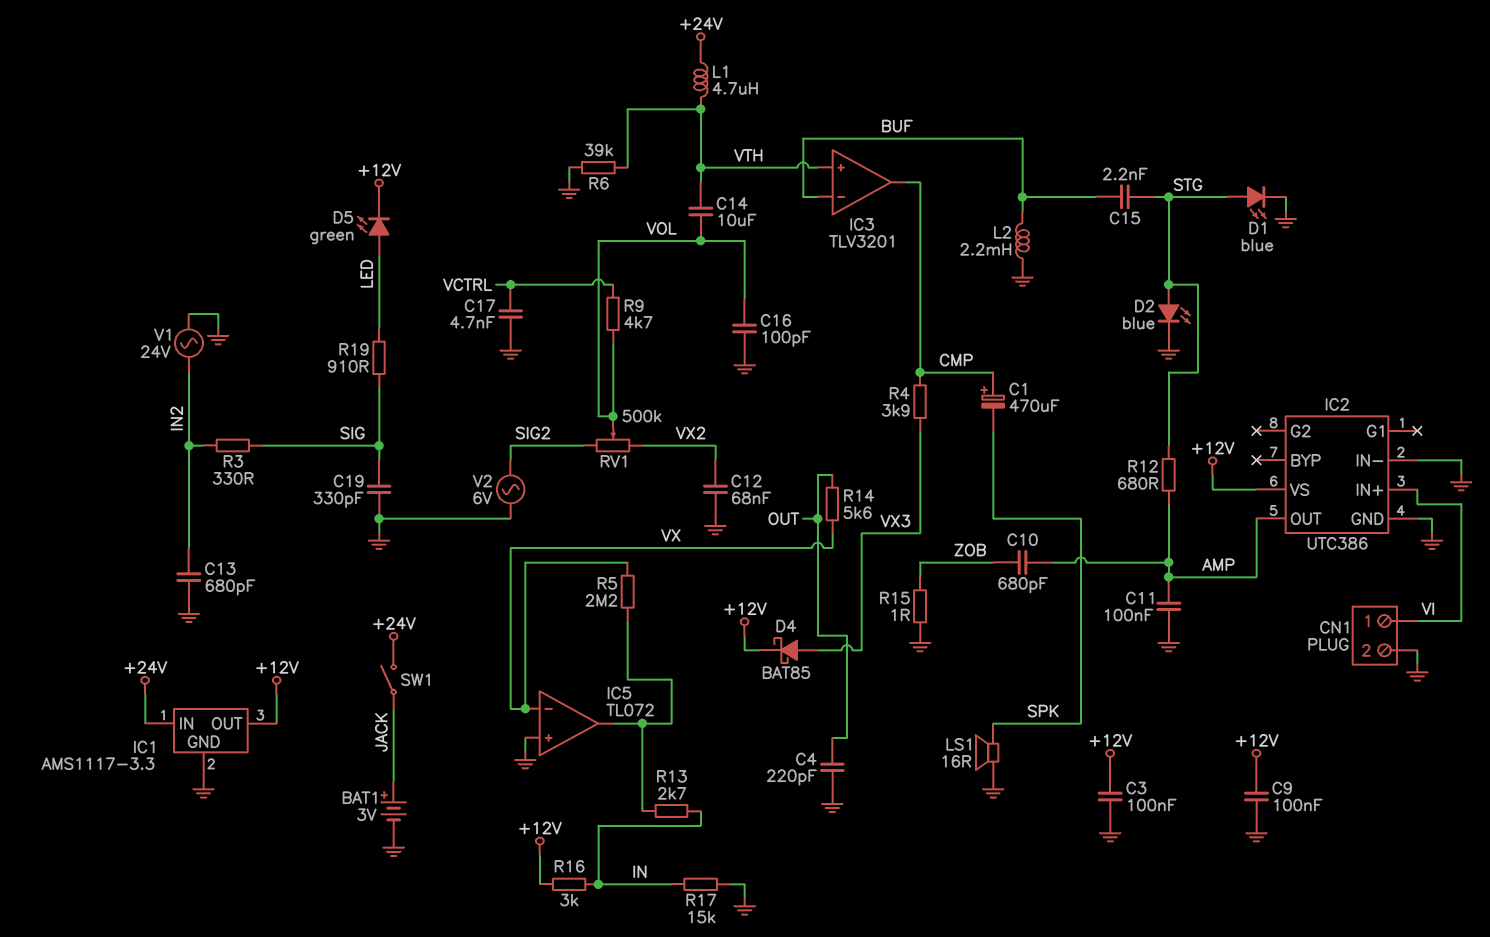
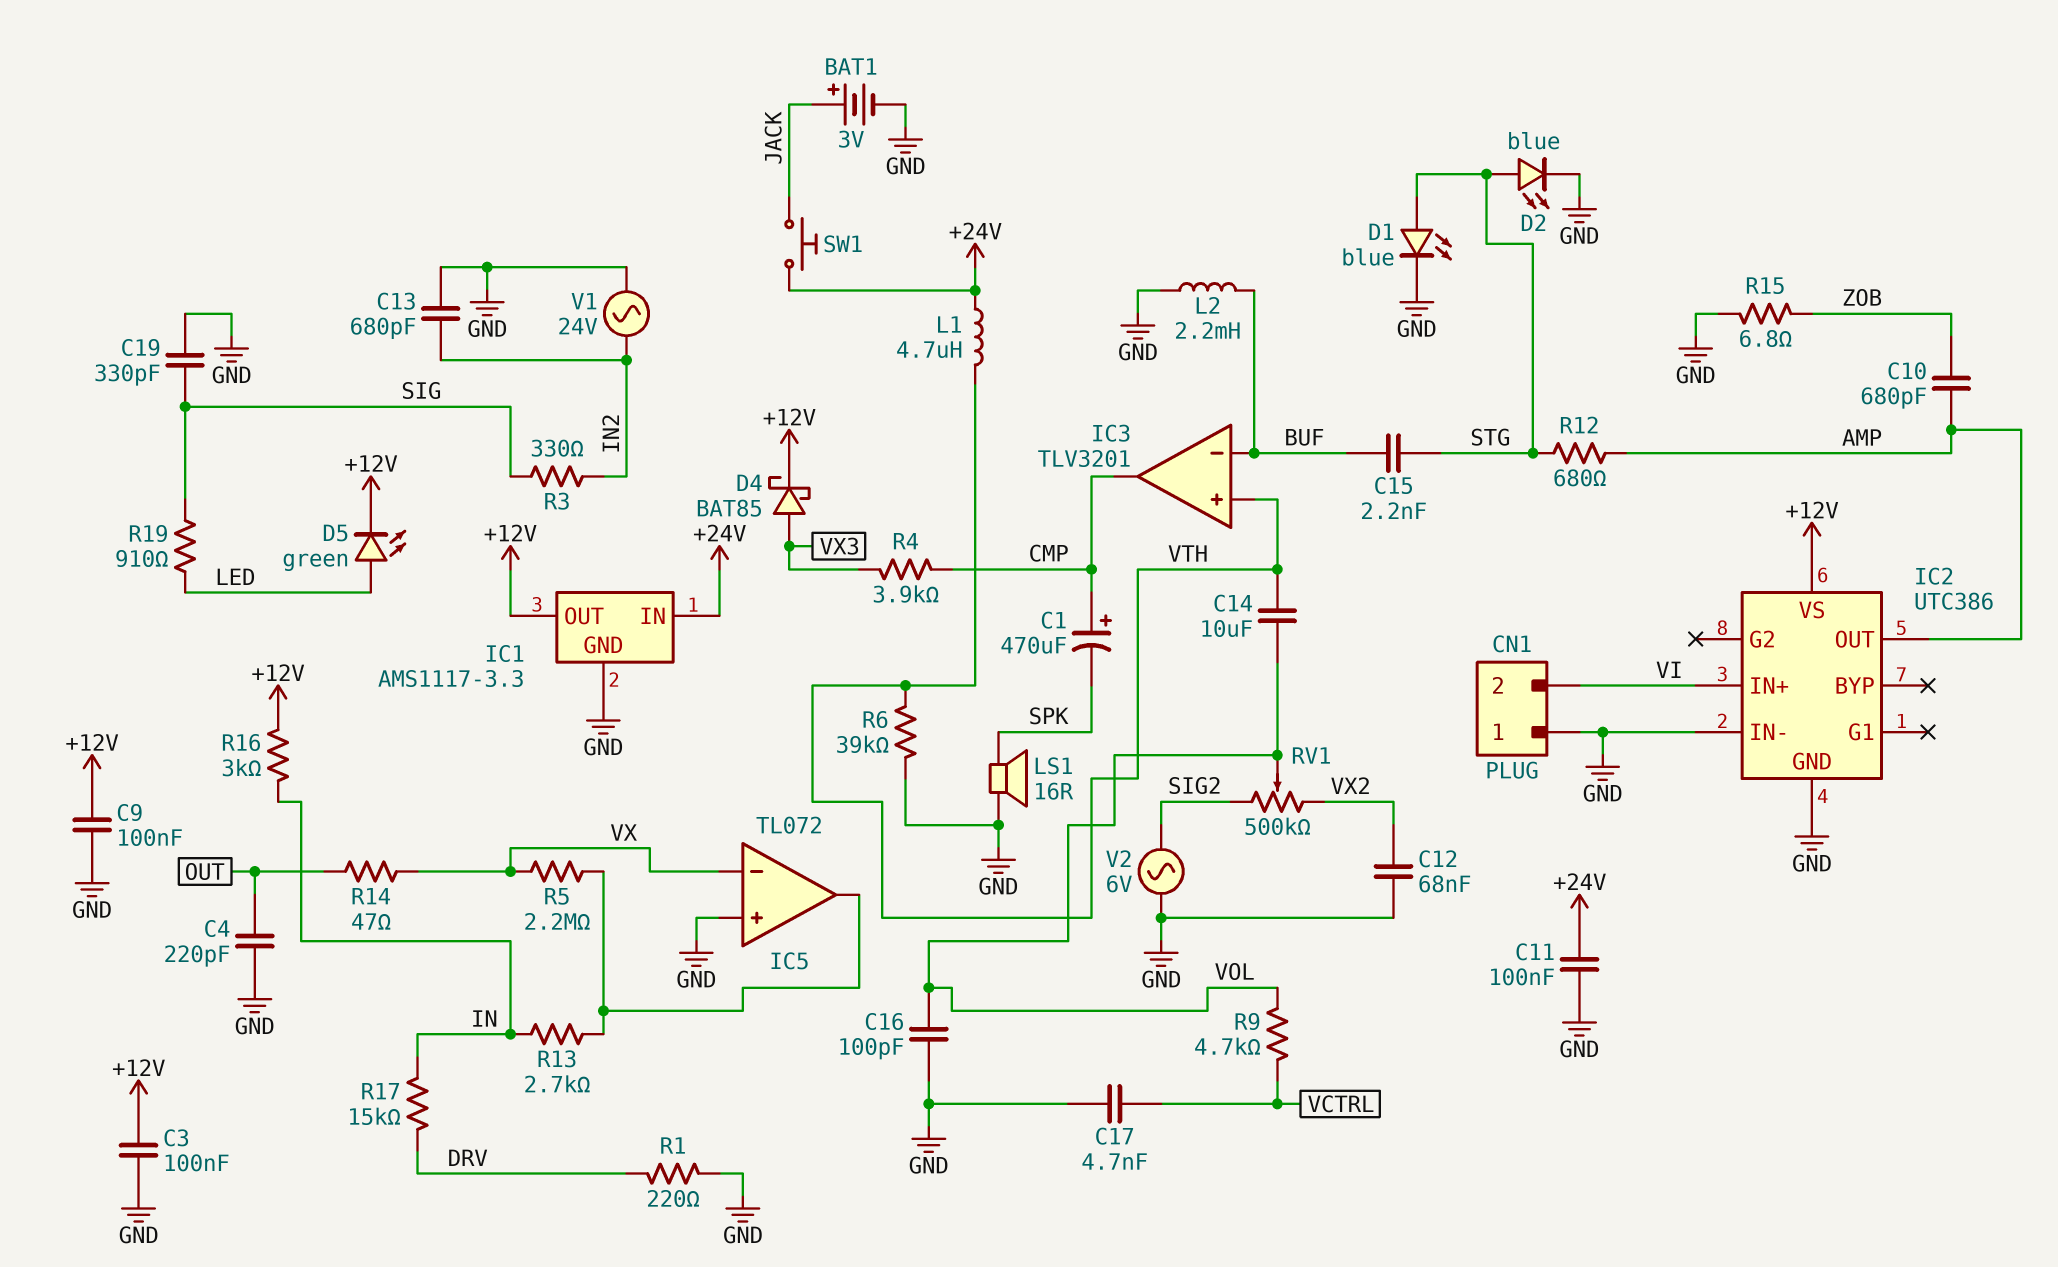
C11: 100nF (AMP, GND) -> 100nF (+24V, GND)
CN1 pin 1: VI -> GND
CN1 pin 2: GND -> VI
R1: none -> 220 (DRV, GND)
R14: 5.6k (OUT, VX) -> 47 (OUT, VX)
R15: 1 (GND, ZOB) -> 6.8 (GND, ZOB)
R17: 15k (GND, IN) -> 15k (DRV, IN)
SW1: switch (+24V, JACK) -> button (+24V, JACK)

